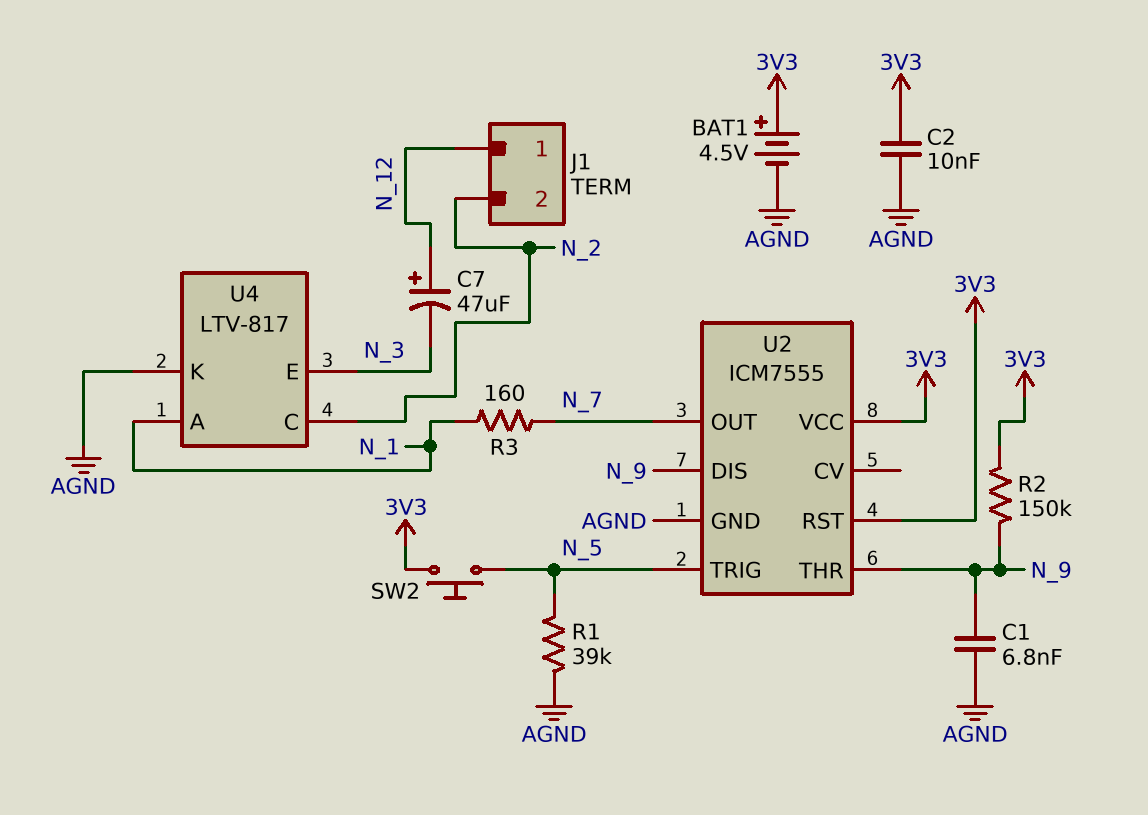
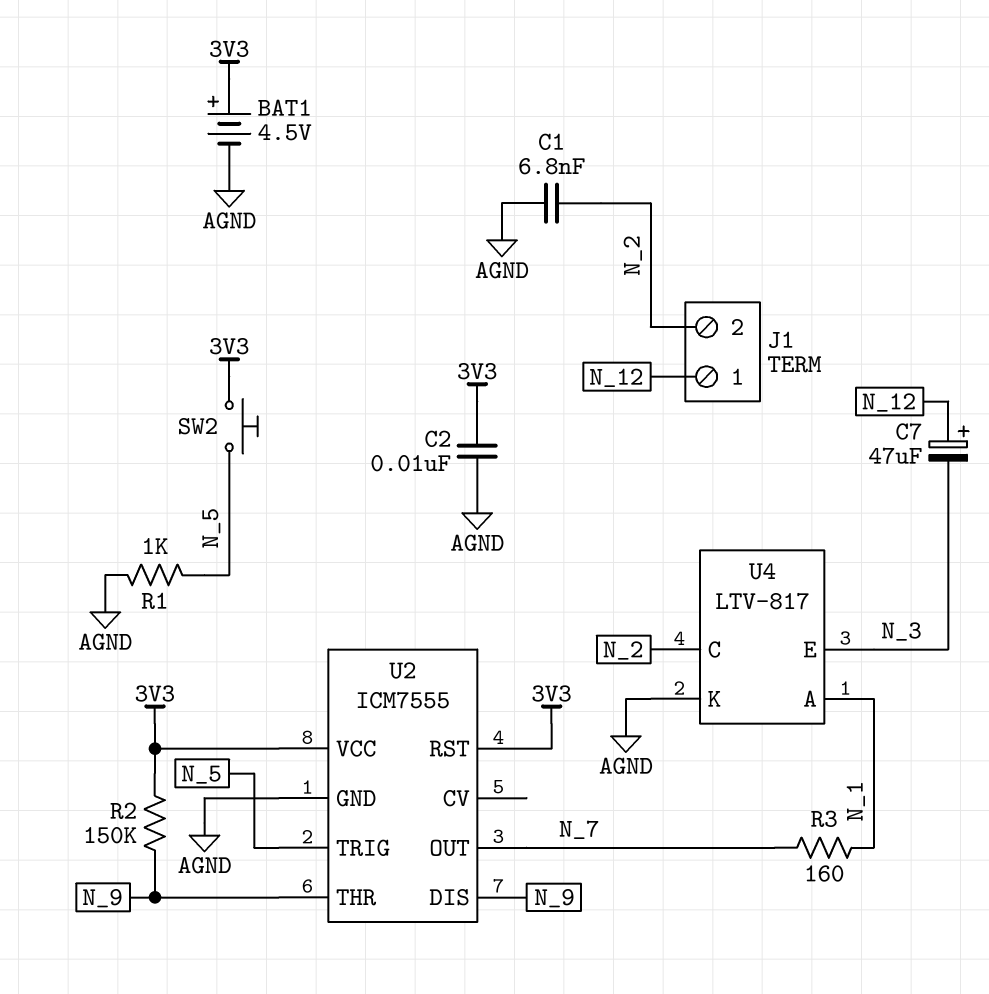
C1: 6.8nF (AGND, N_9) -> 6.8nF (AGND, N_2)
R1: 39k (AGND, N_5) -> 1k (AGND, N_5)

